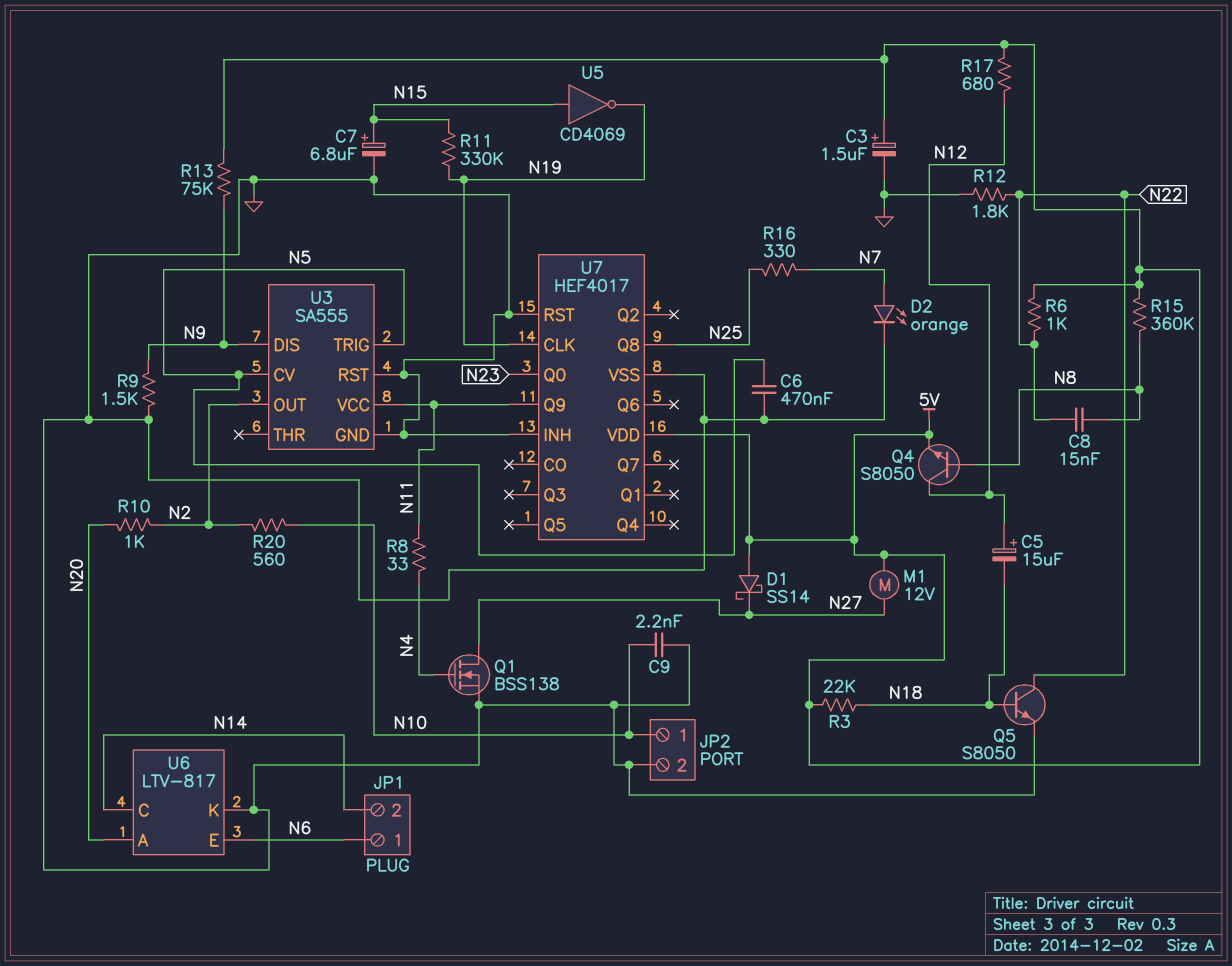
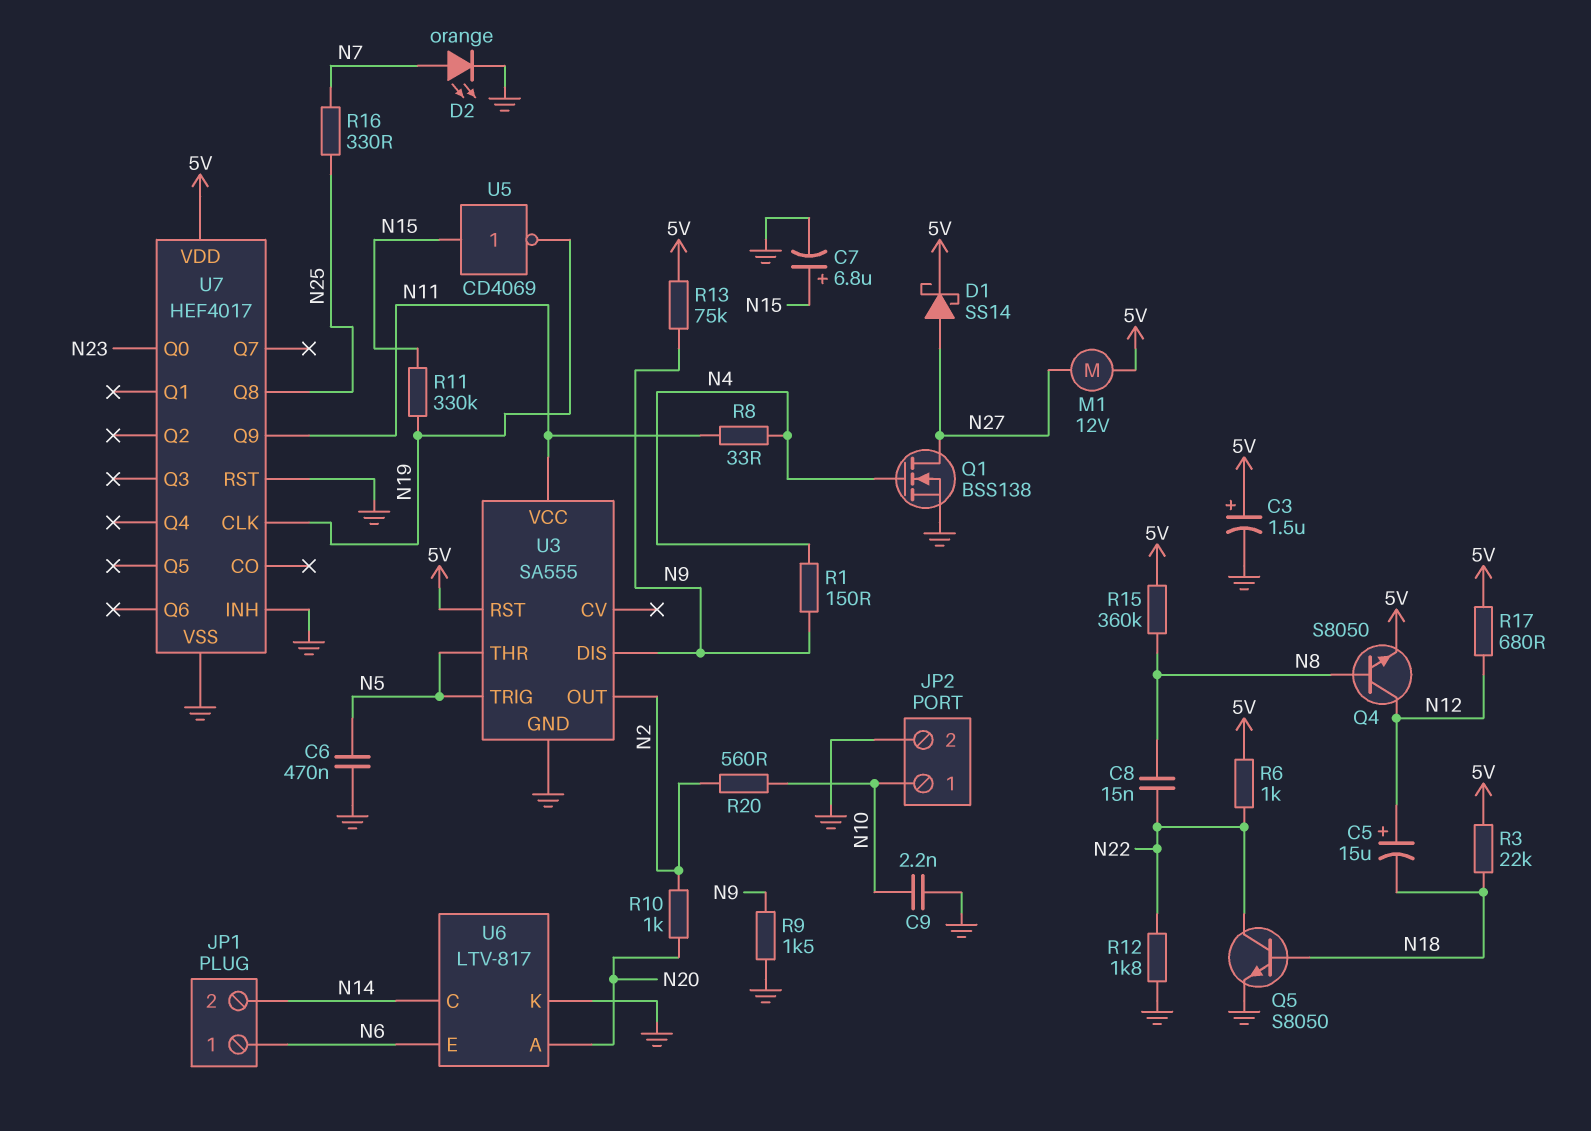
D1: schottky SS14 (A 5V, K N27) -> schottky SS14 (A N27, K 5V)
R1: none -> 150 (N4, N9)
U3 pin CV: N5 -> none
U3 pin RST: GND -> 5V
U3 pin THR: none -> N5

